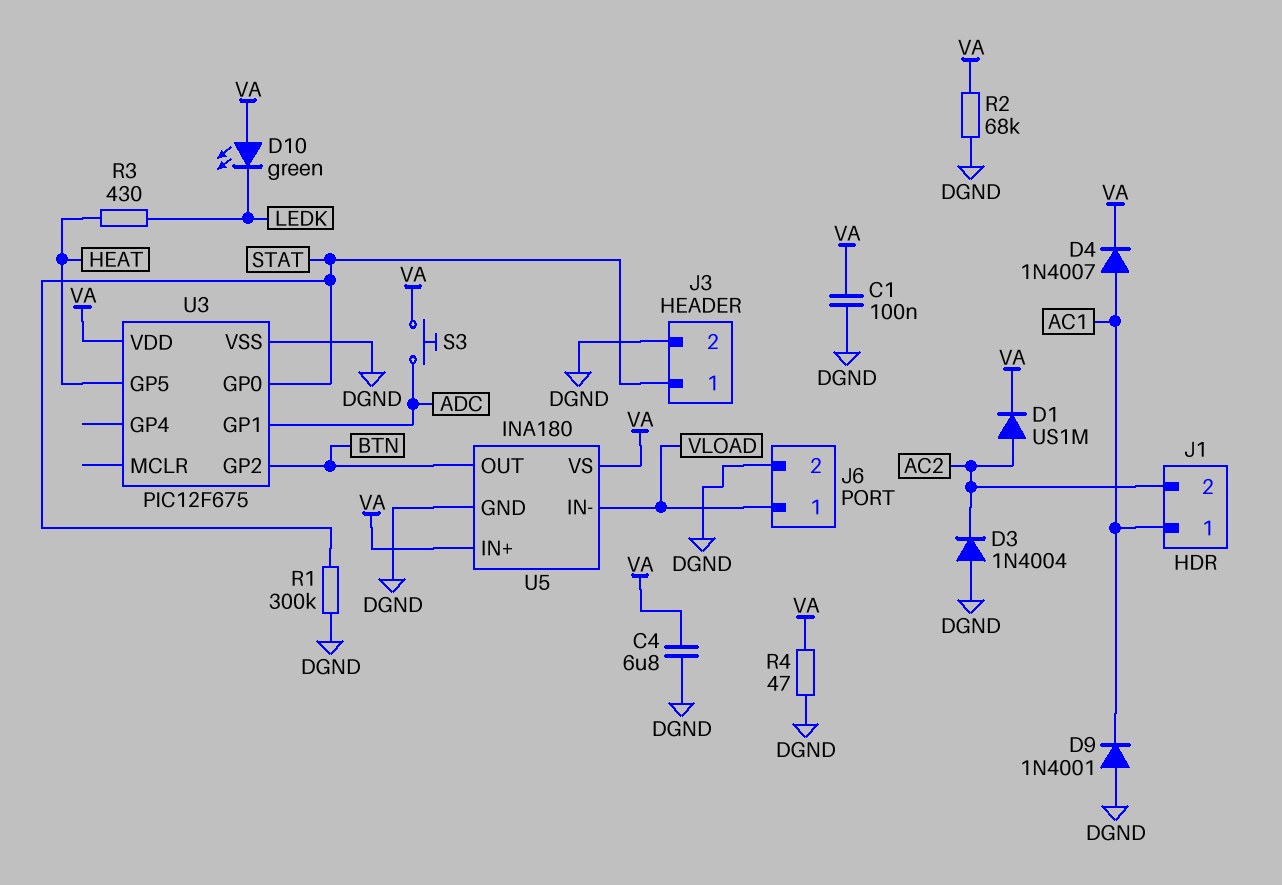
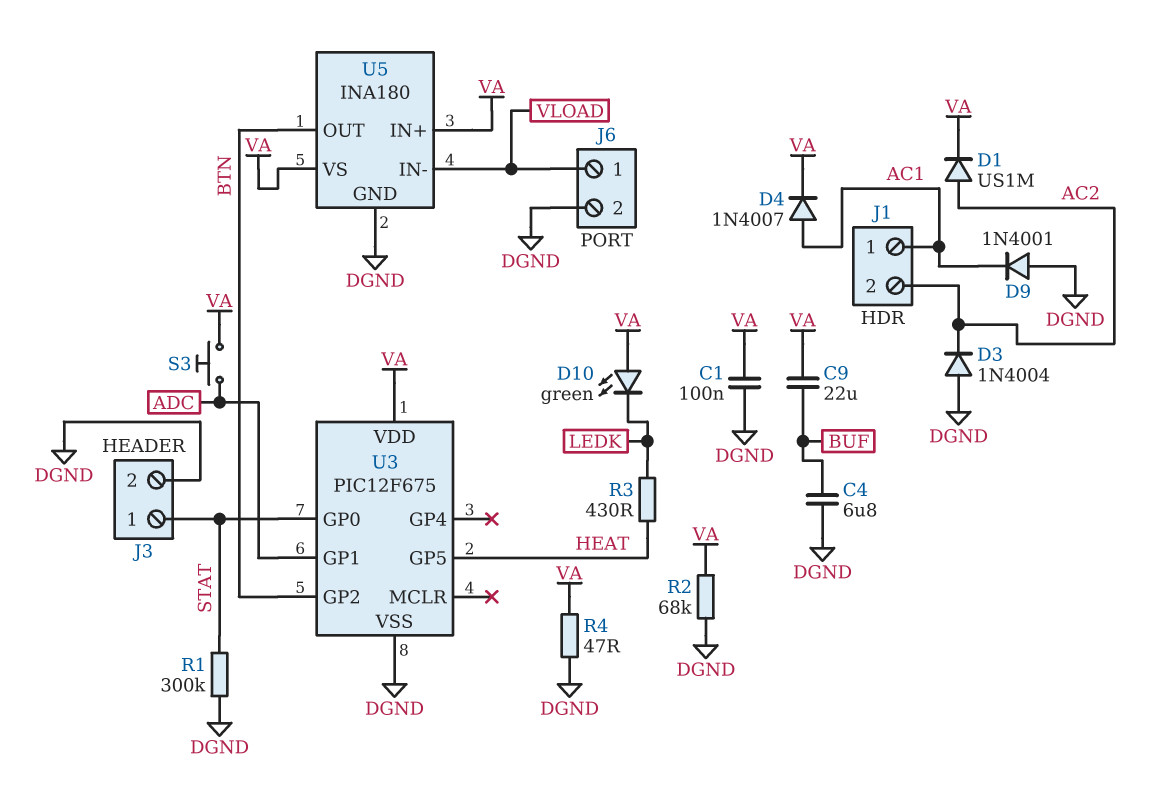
C4: 6.8uF (DGND, VA) -> 6.8uF (BUF, DGND)
C9: none -> 22uF (BUF, VA)

